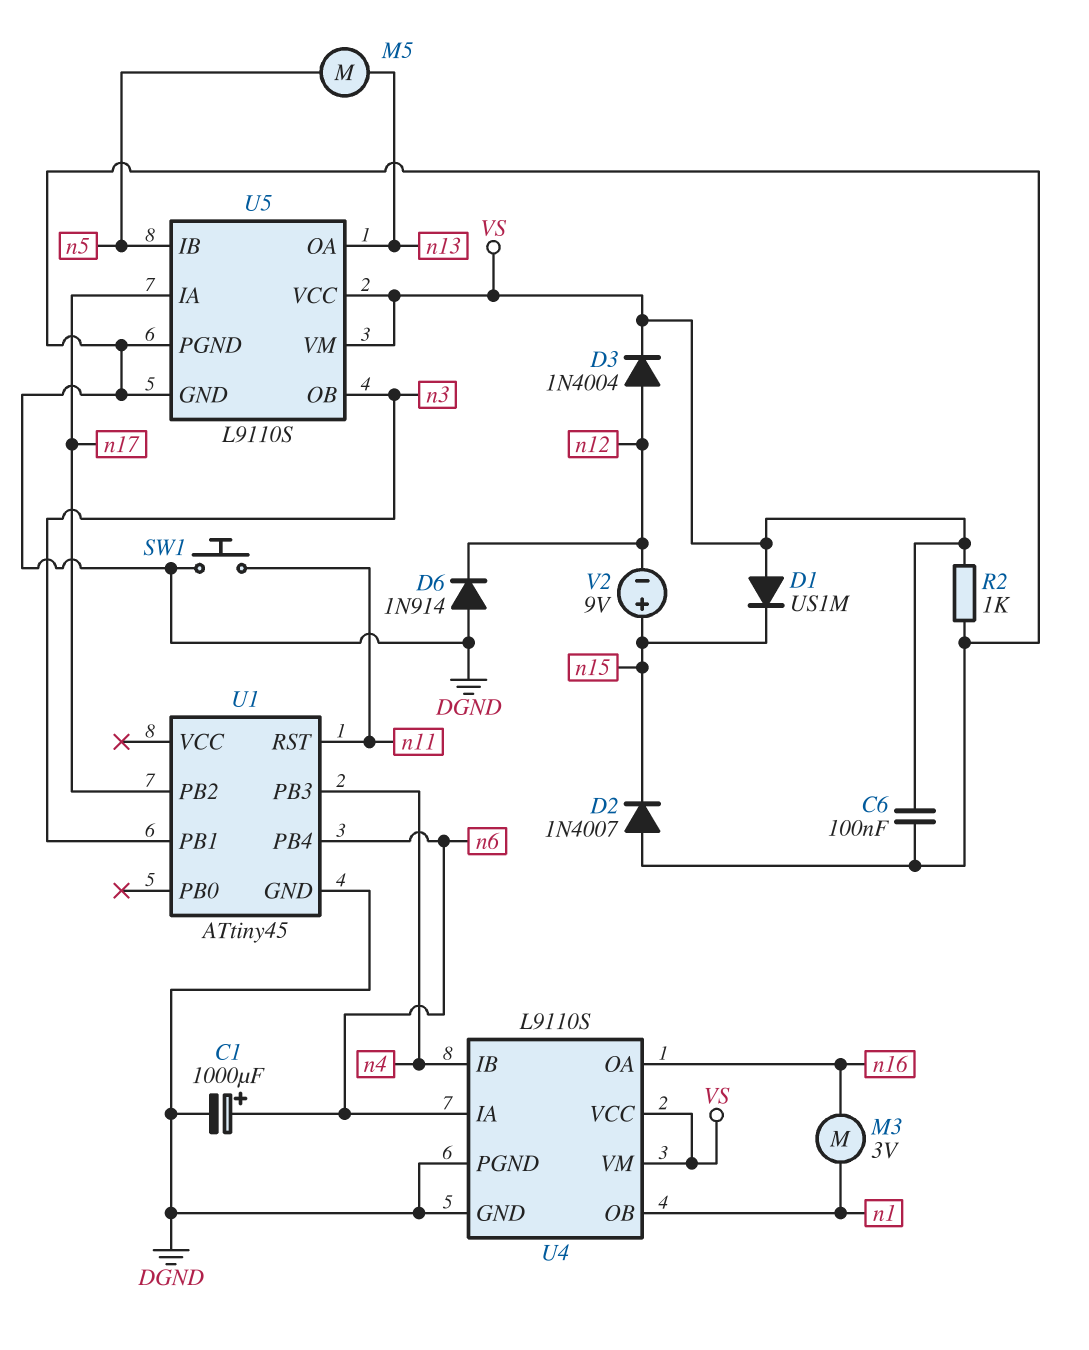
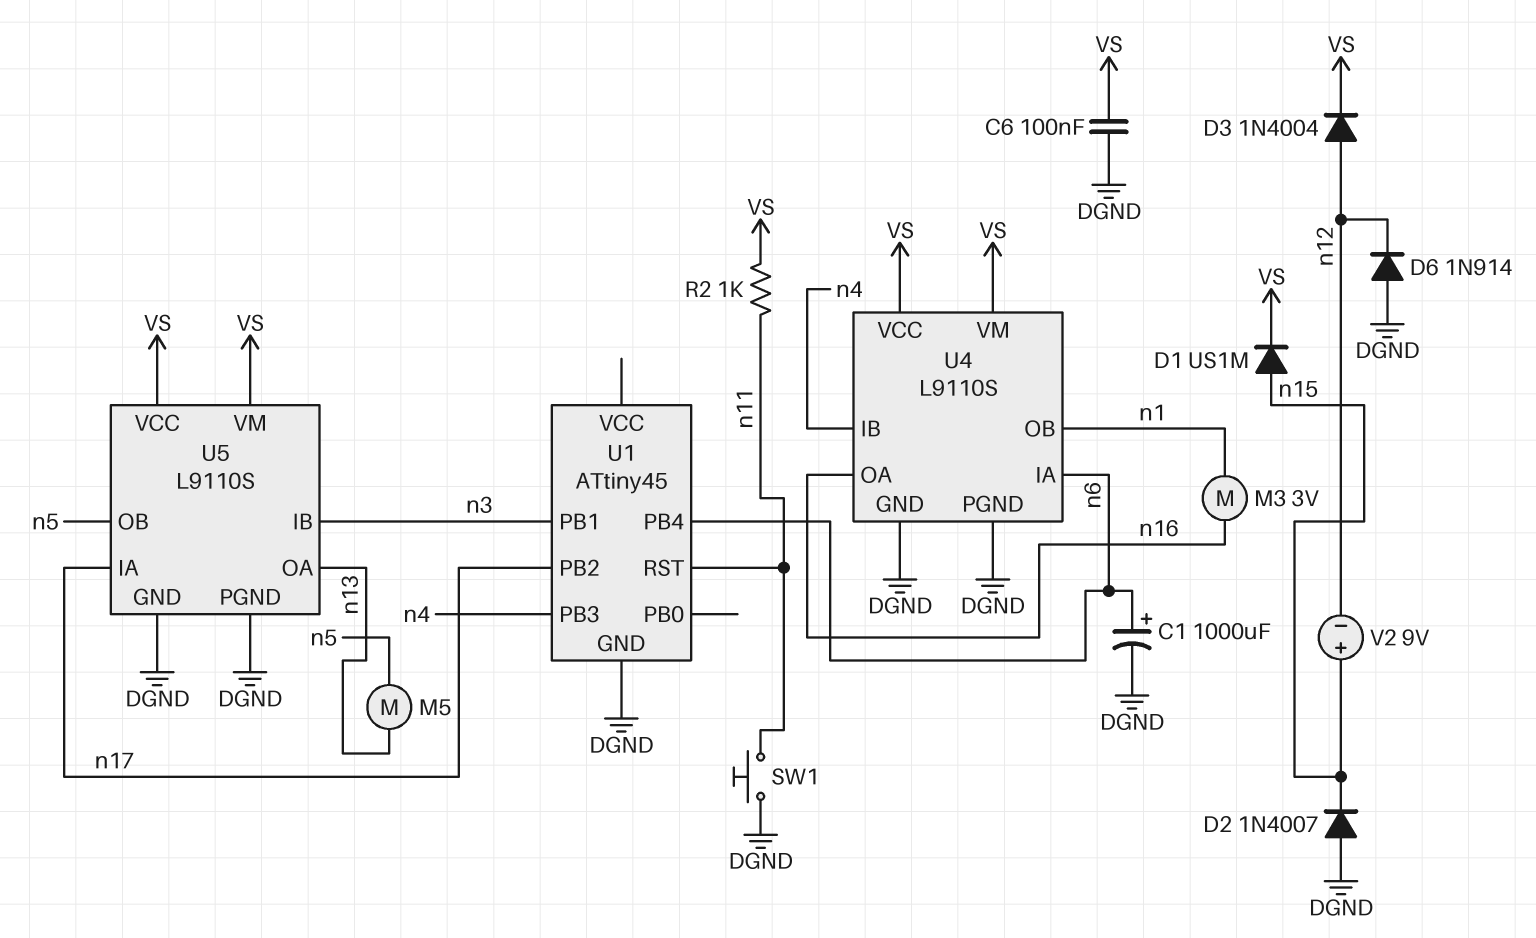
D1: diode US1M (A VS, K n15) -> diode US1M (A n15, K VS)
R2: 1k (DGND, VS) -> 1k (VS, n11)
U5 pin IB: n5 -> n3
U5 pin OB: n3 -> n5

